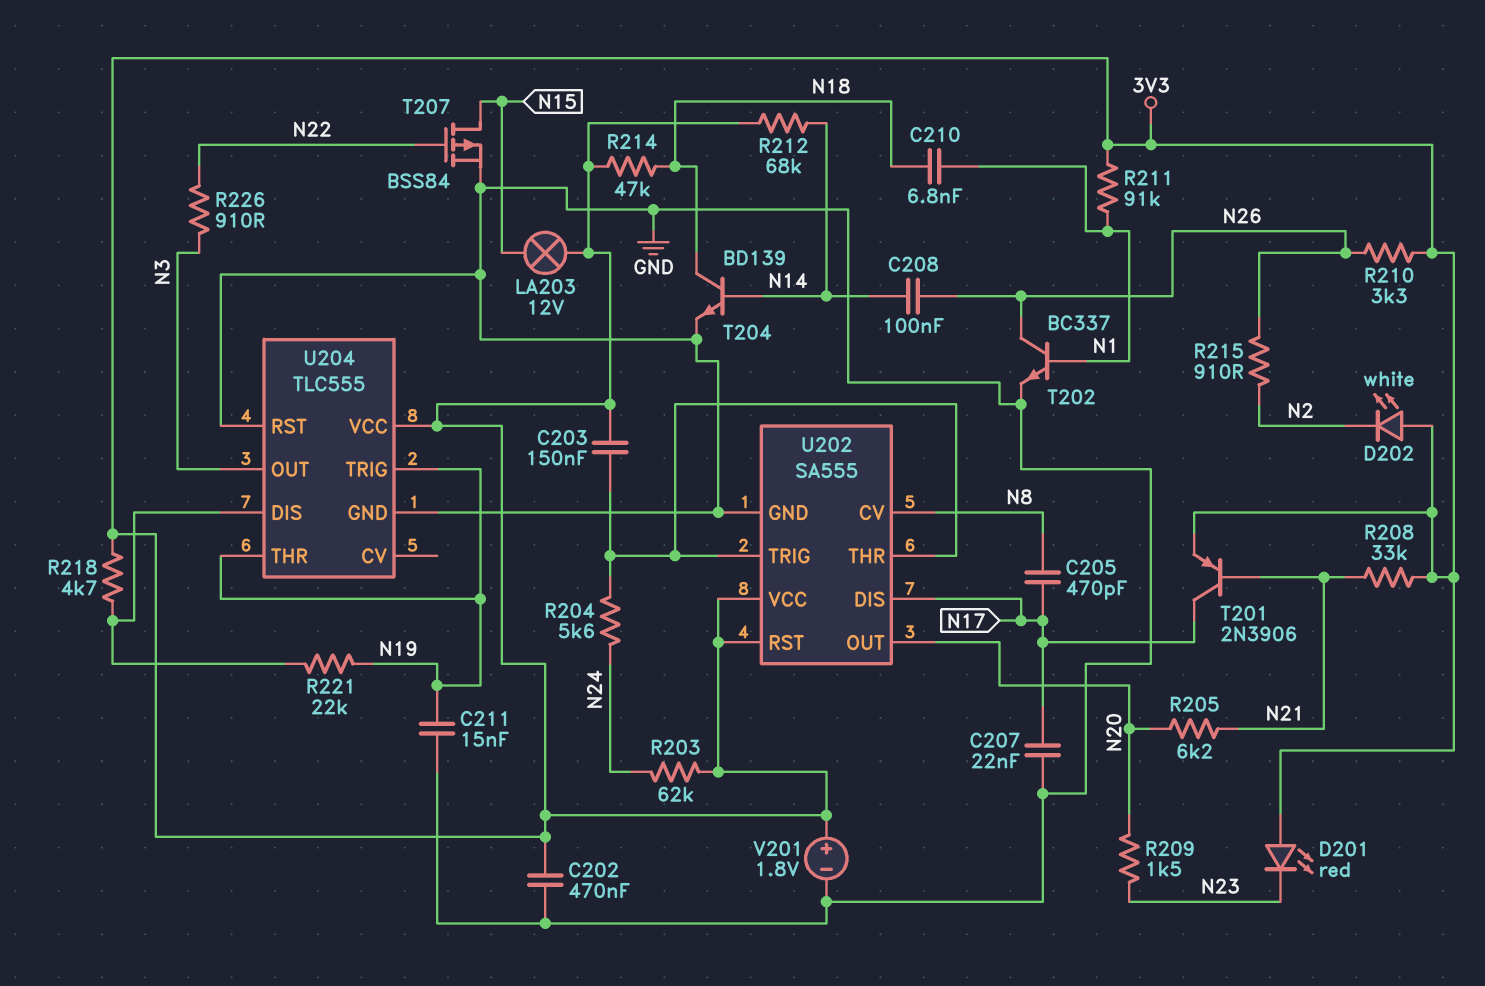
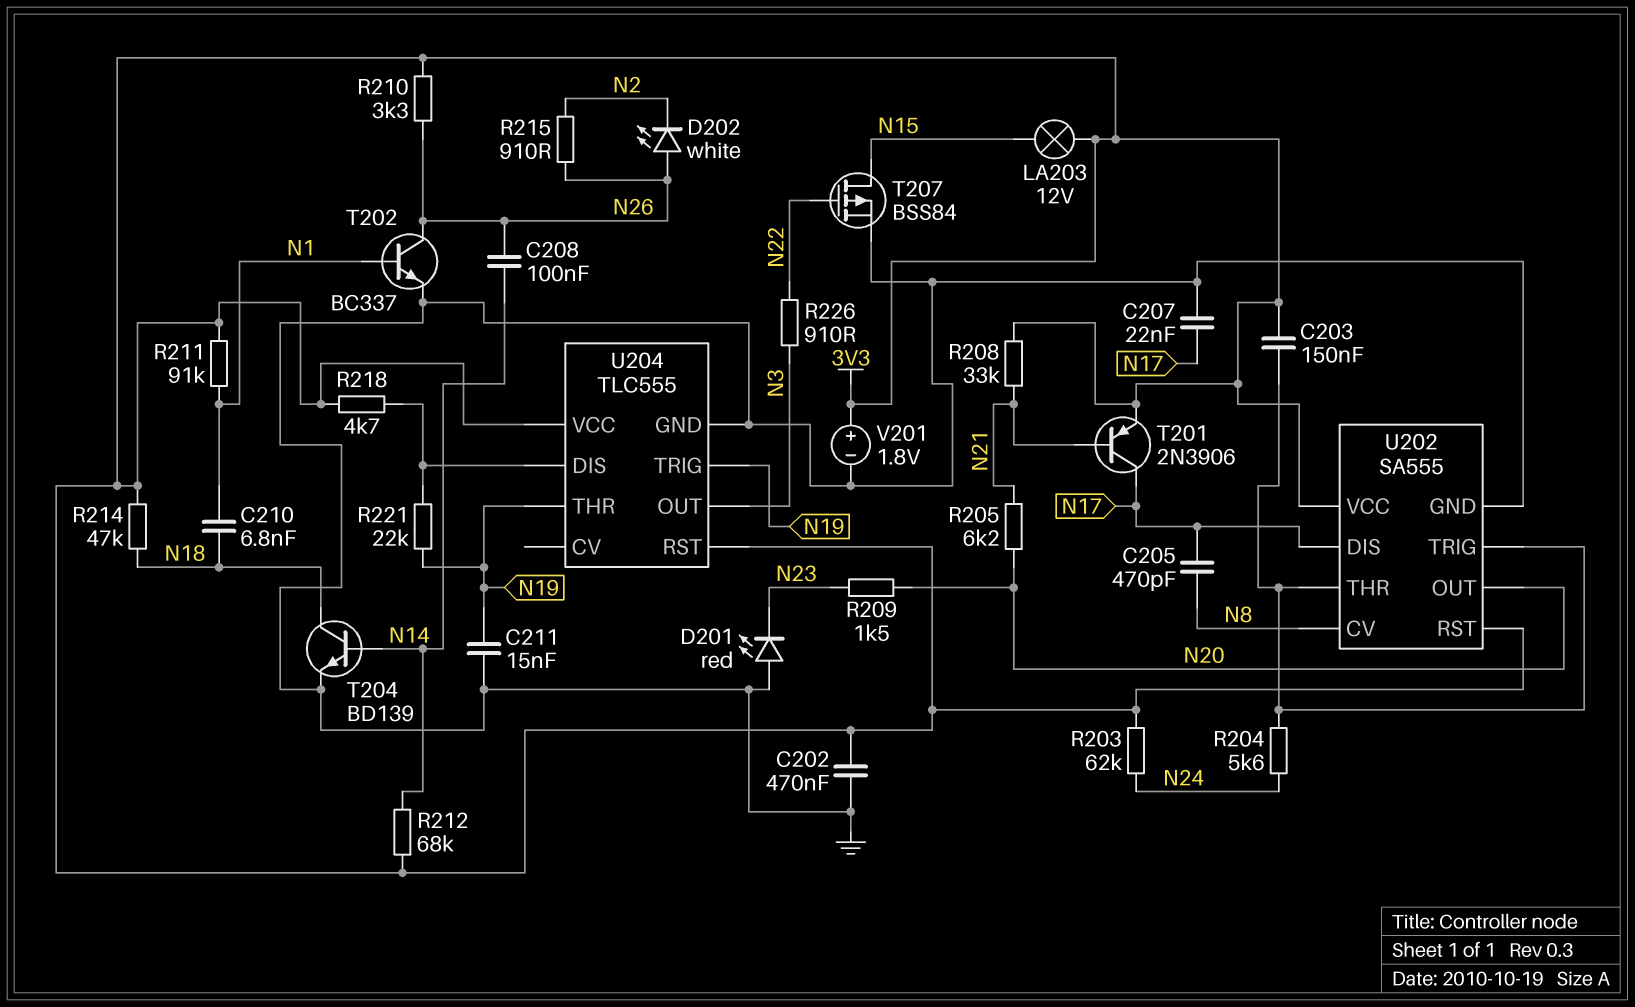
D201: LED red (A 3V3, K N23) -> LED red (A GND, K N23)
D202: LED white (A 3V3, K N2) -> LED white (A N26, K N2)
U204 pin RST: GND -> 3V3

